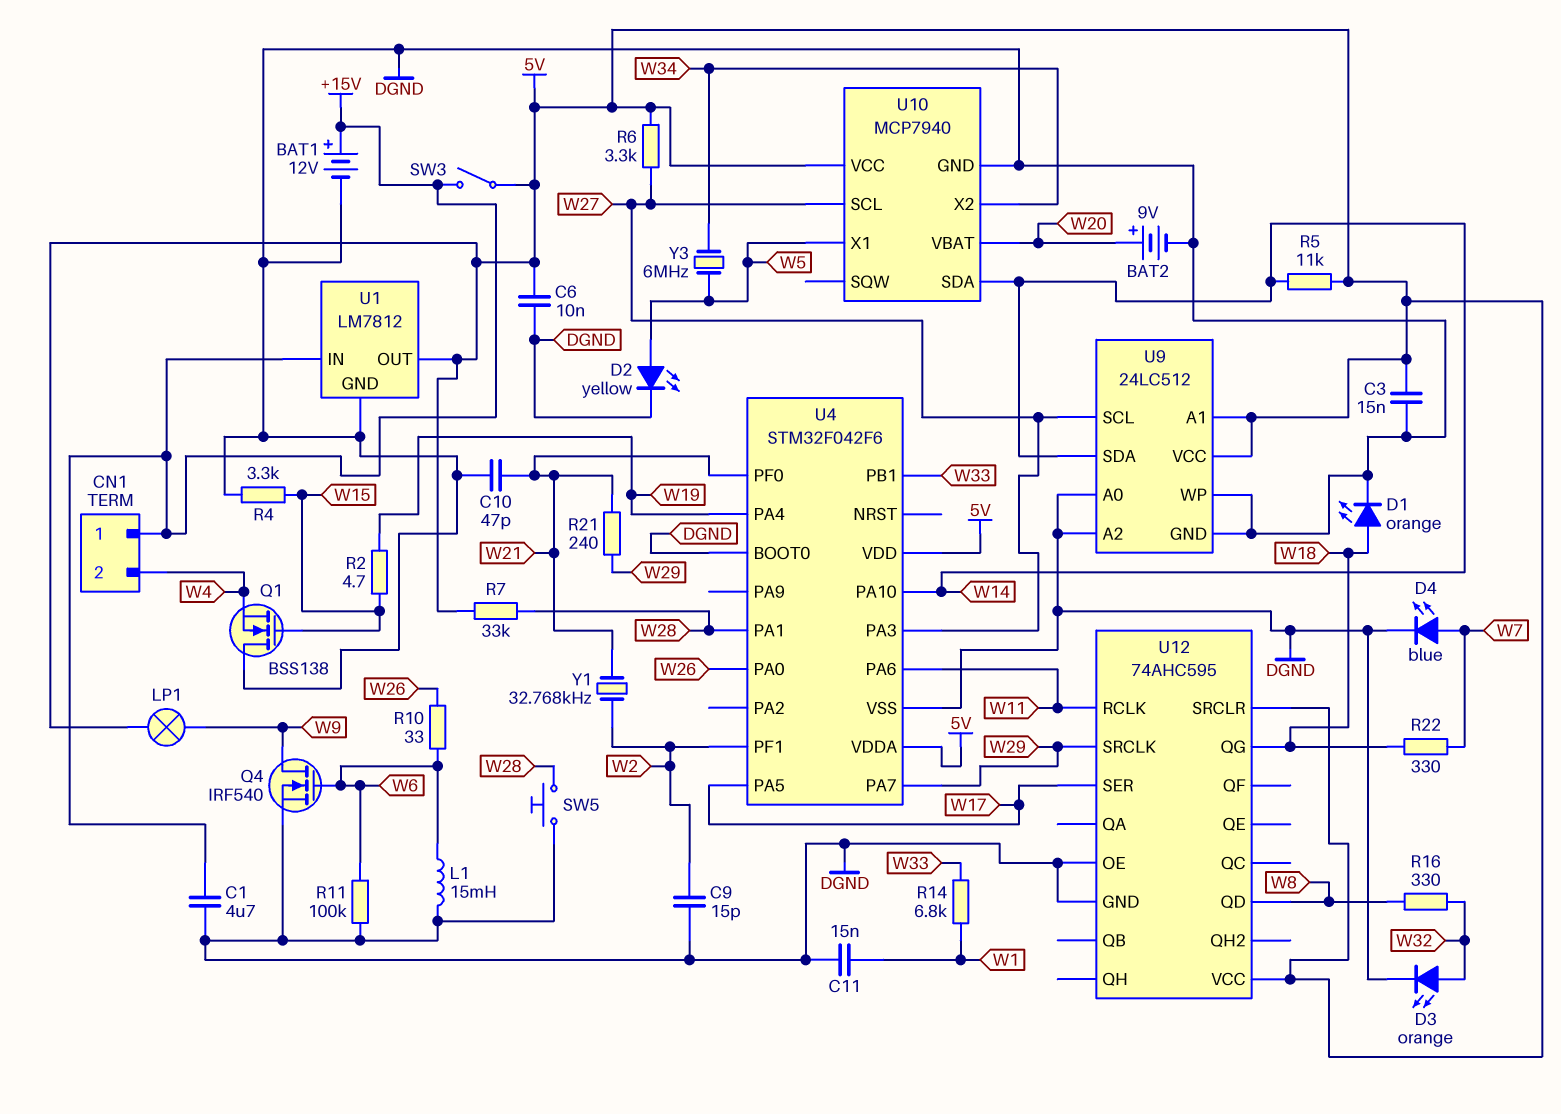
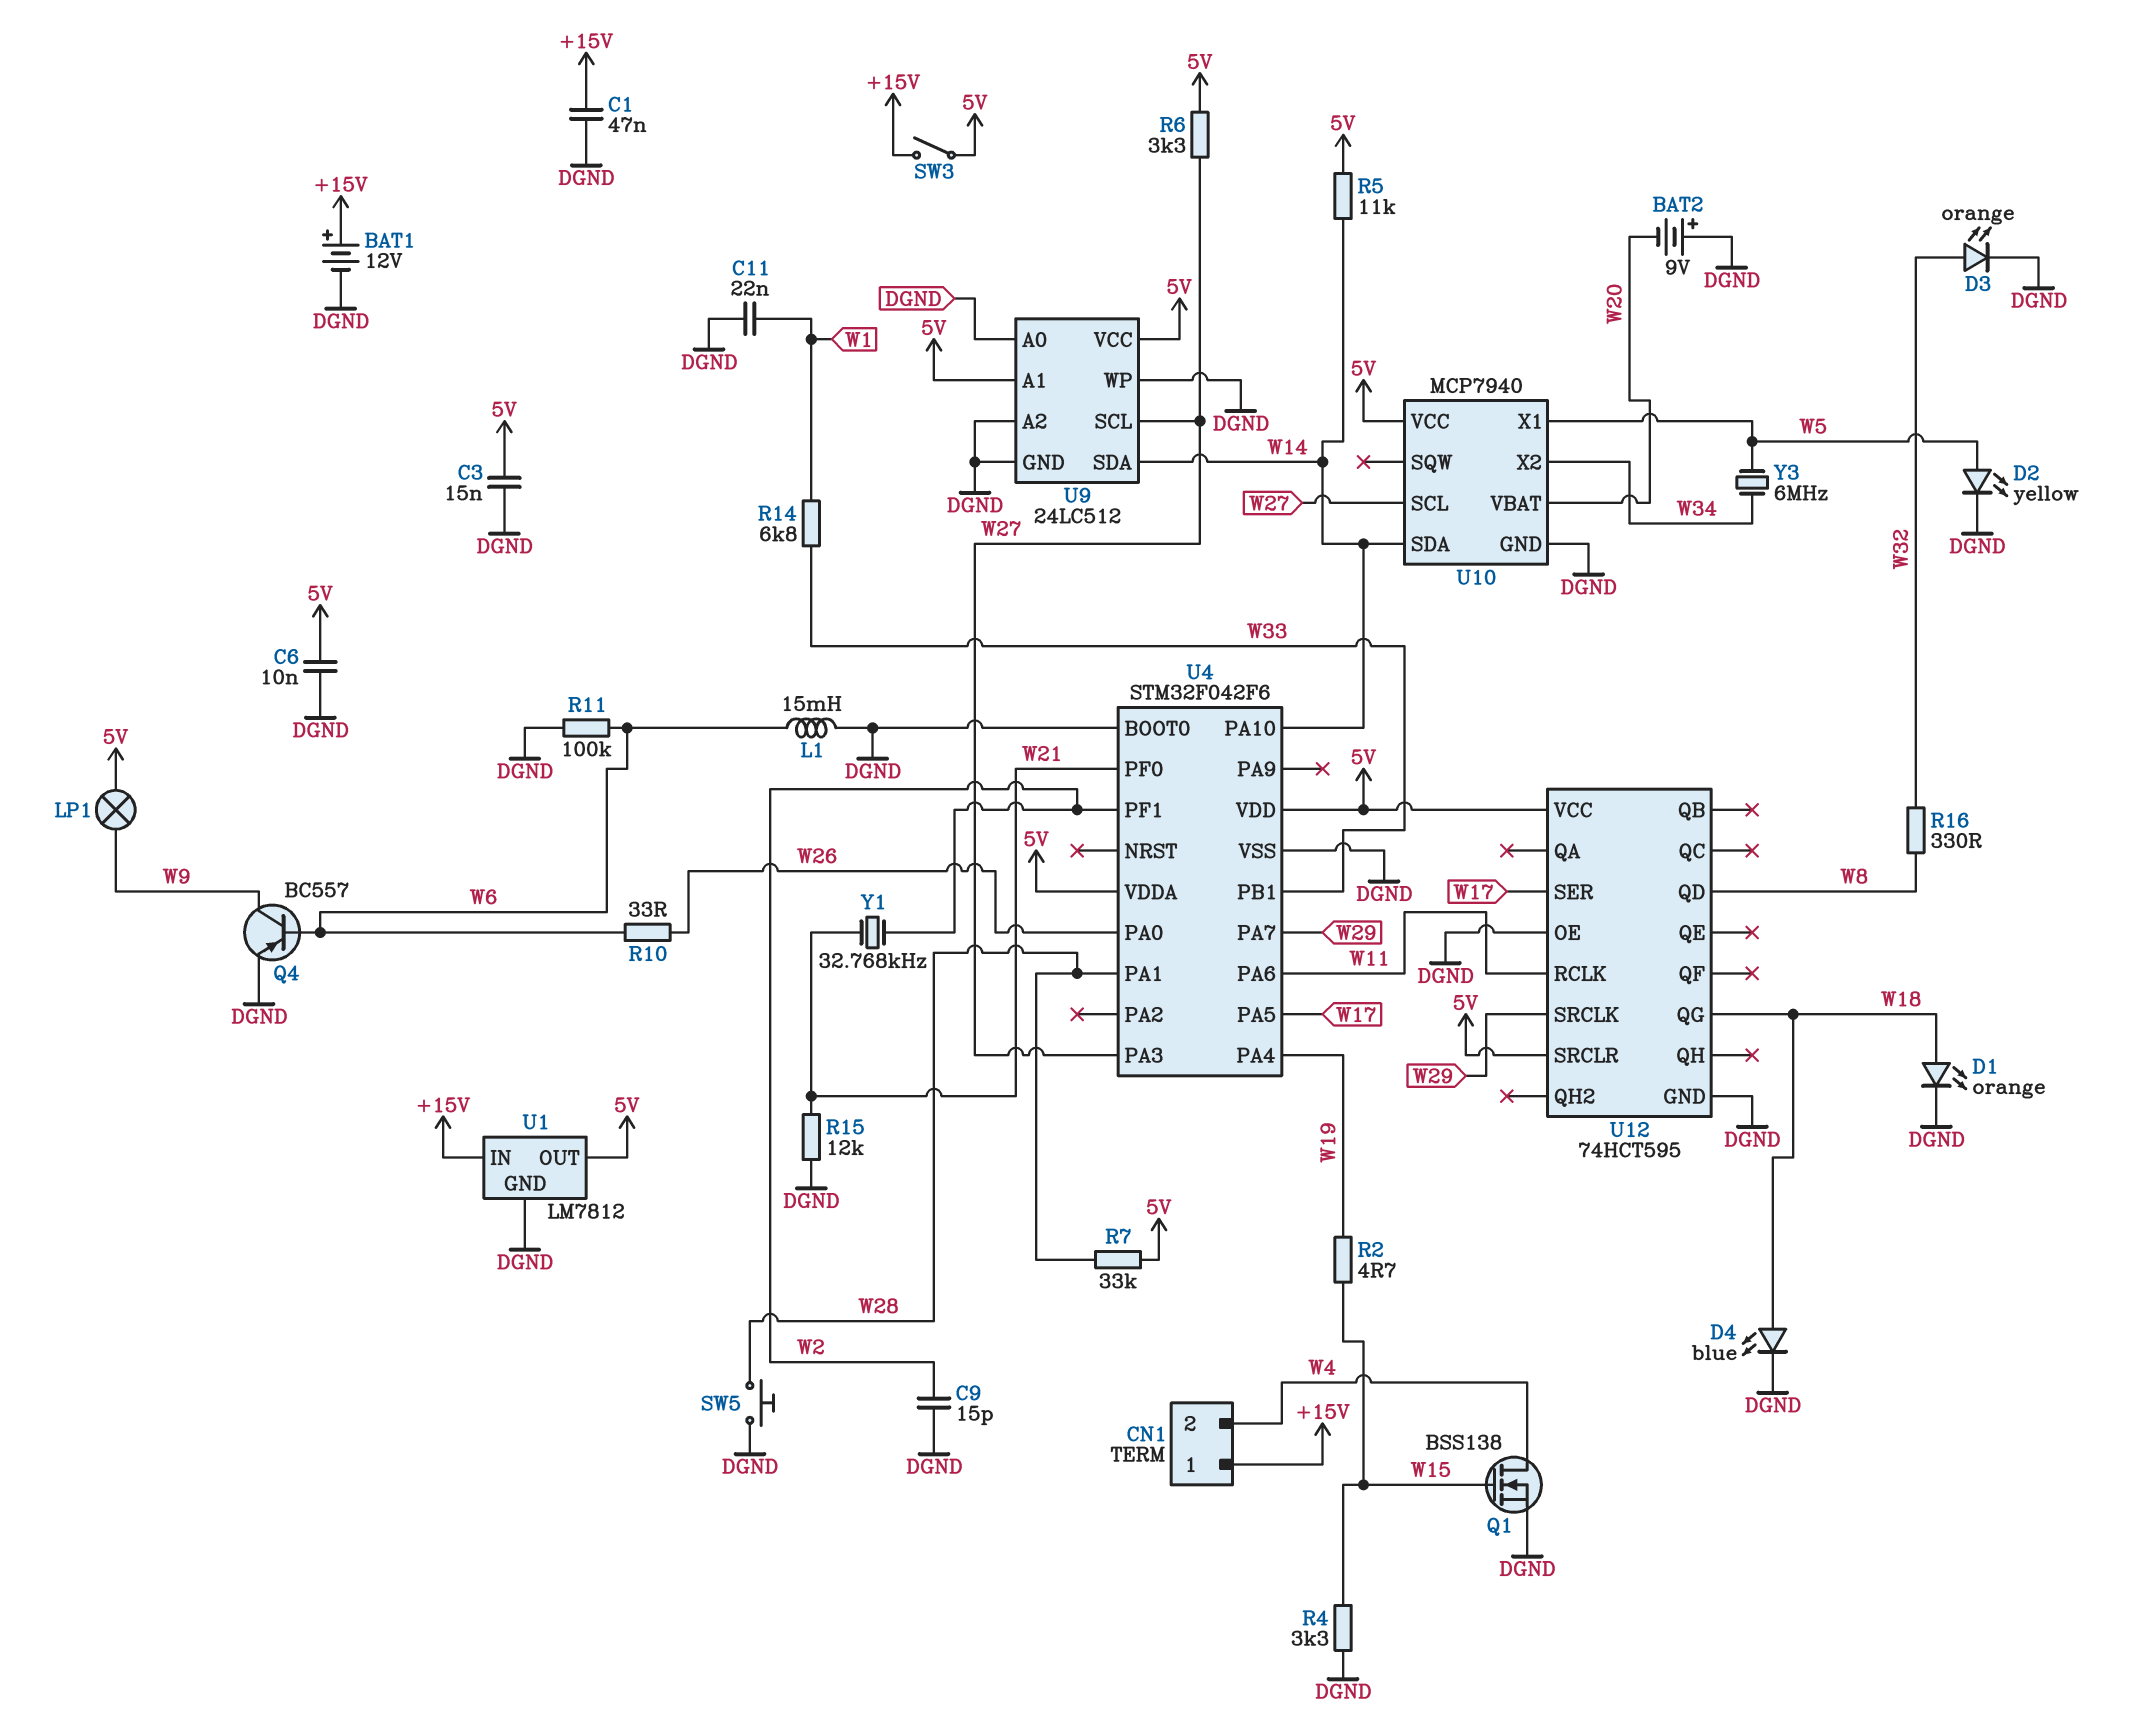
BAT2: 9V (plus W20, minus DGND) -> 9V (plus DGND, minus W20)
C1: 4.7uF (+15V, DGND) -> 47nF (+15V, DGND)
C10: 47pF (DGND, W21) -> none
C11: 15nF (DGND, W1) -> 22nF (DGND, W1)
D4: LED blue (A W7, K DGND) -> LED blue (A W18, K DGND)
Q1: NMOS BSS138 (G W15, D DGND, S W4) -> NMOS BSS138 (G W15, D W4, S DGND)
Q4: NMOS IRF540 (G W6, D W9, S DGND) -> PNP BC557 (B W6, C W9, E DGND)
R15: none -> 12k (DGND, W21)
R21: 240 (W21, W29) -> none
R22: 330 (W7, W18) -> none
U12: 74AHC595 -> 74HCT595

